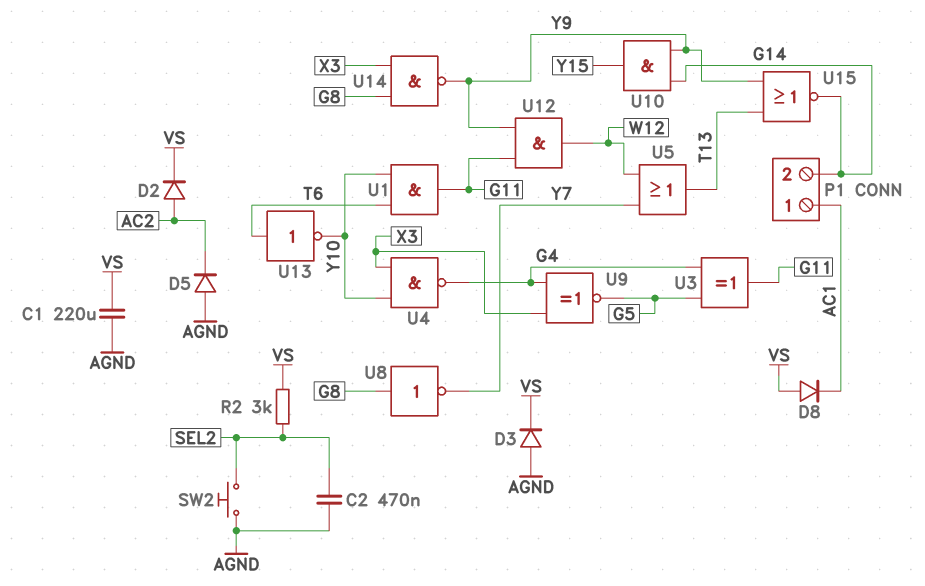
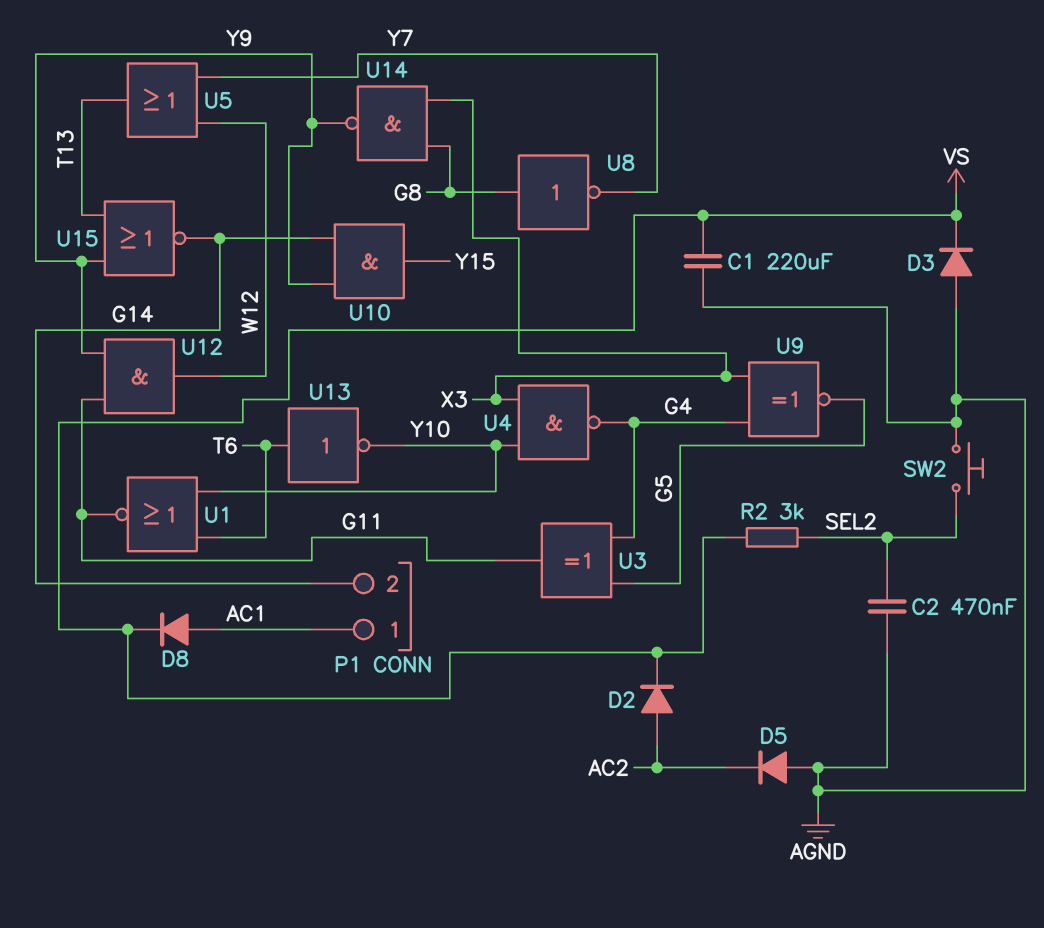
D8: diode (A VS, K AC1) -> diode (A AC1, K VS)
U1: AND (in T6, in Y10, out G11) -> NOR (in T6, in Y10, out G11)

